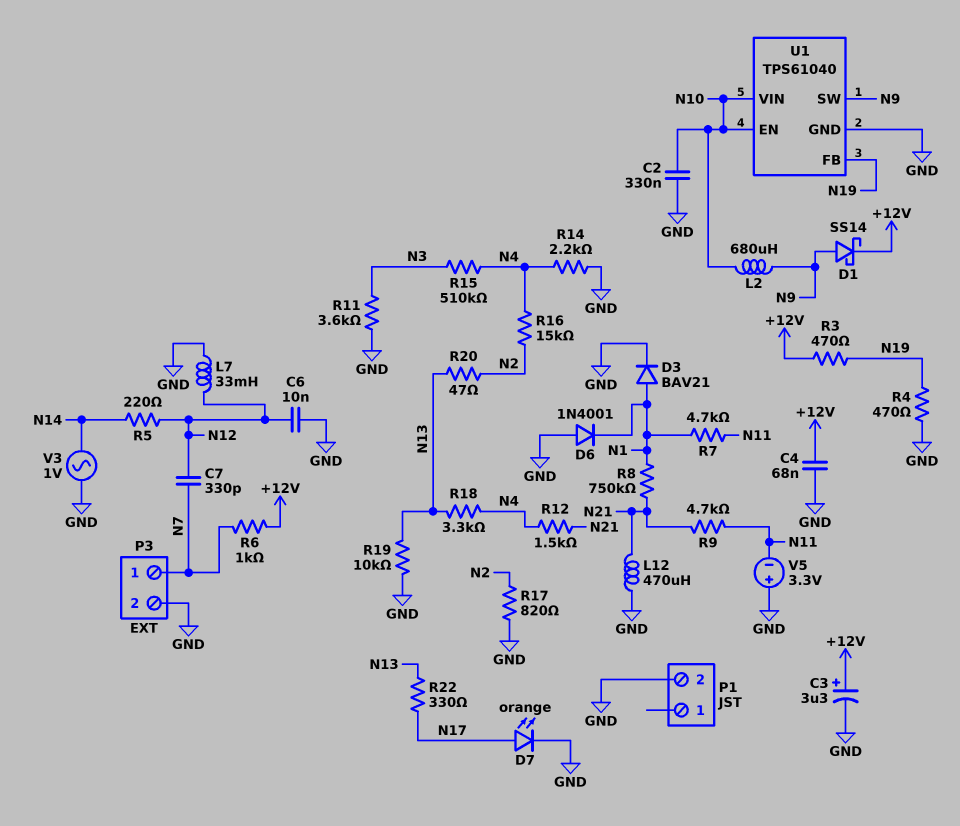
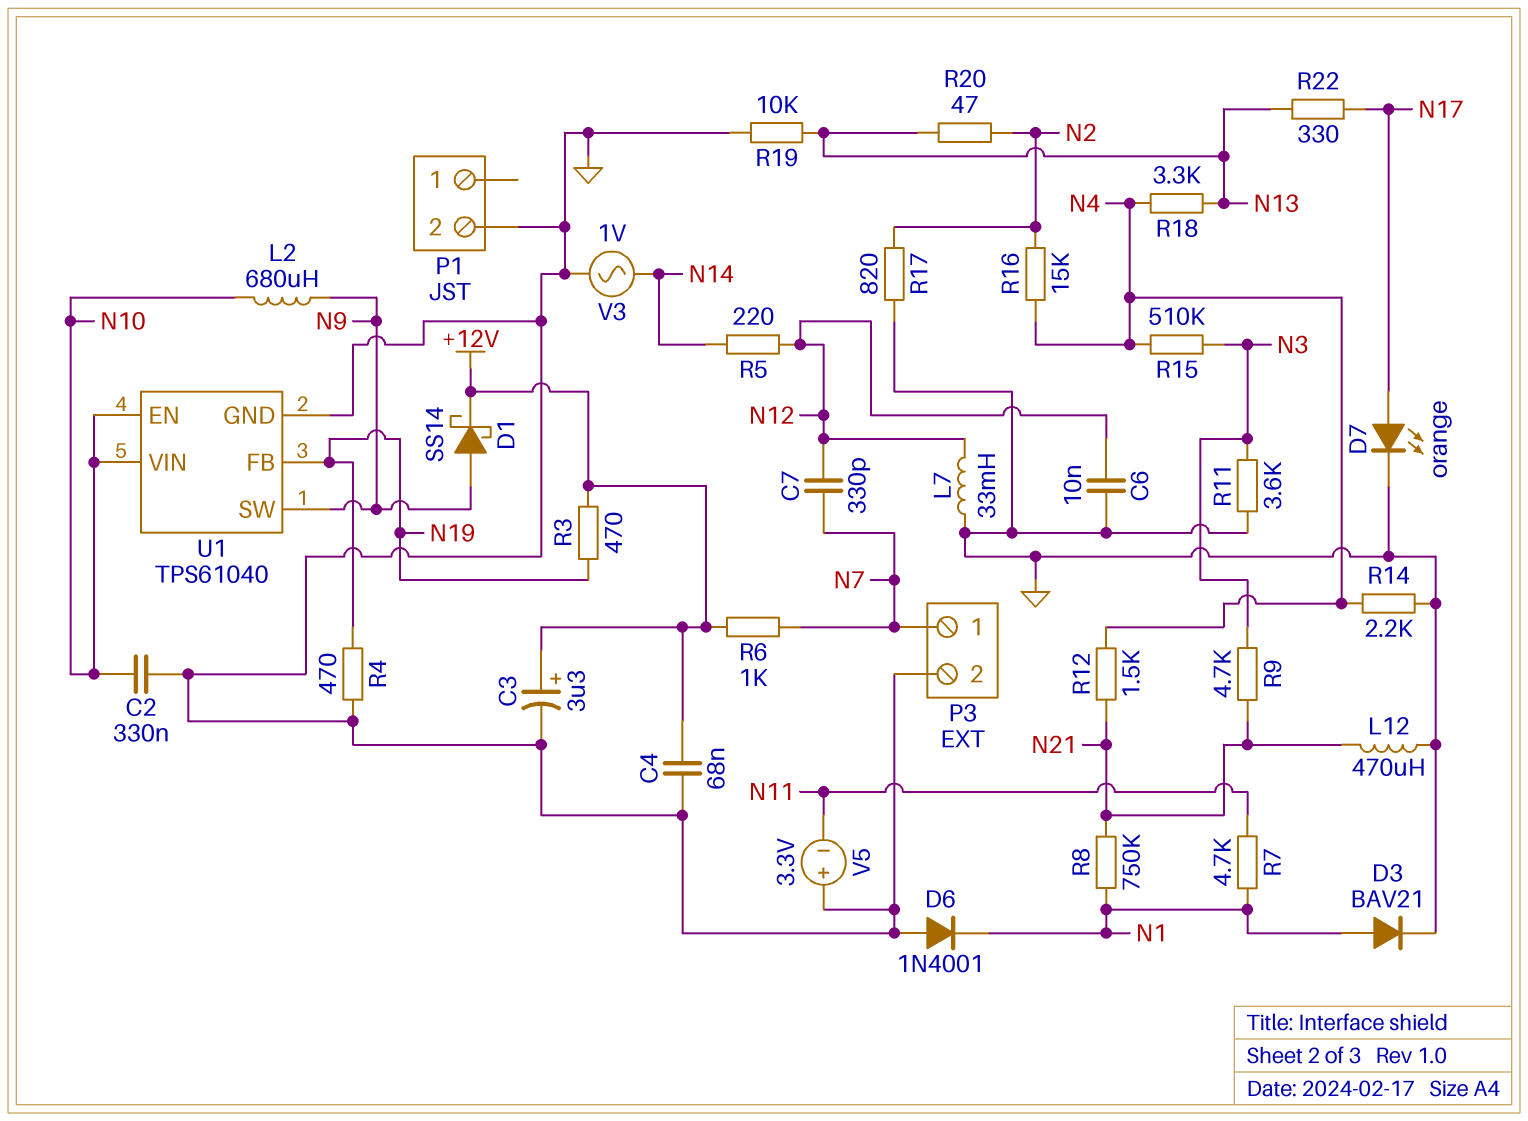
R9: 4.7k (N11, N21) -> 4.7k (N3, N21)

